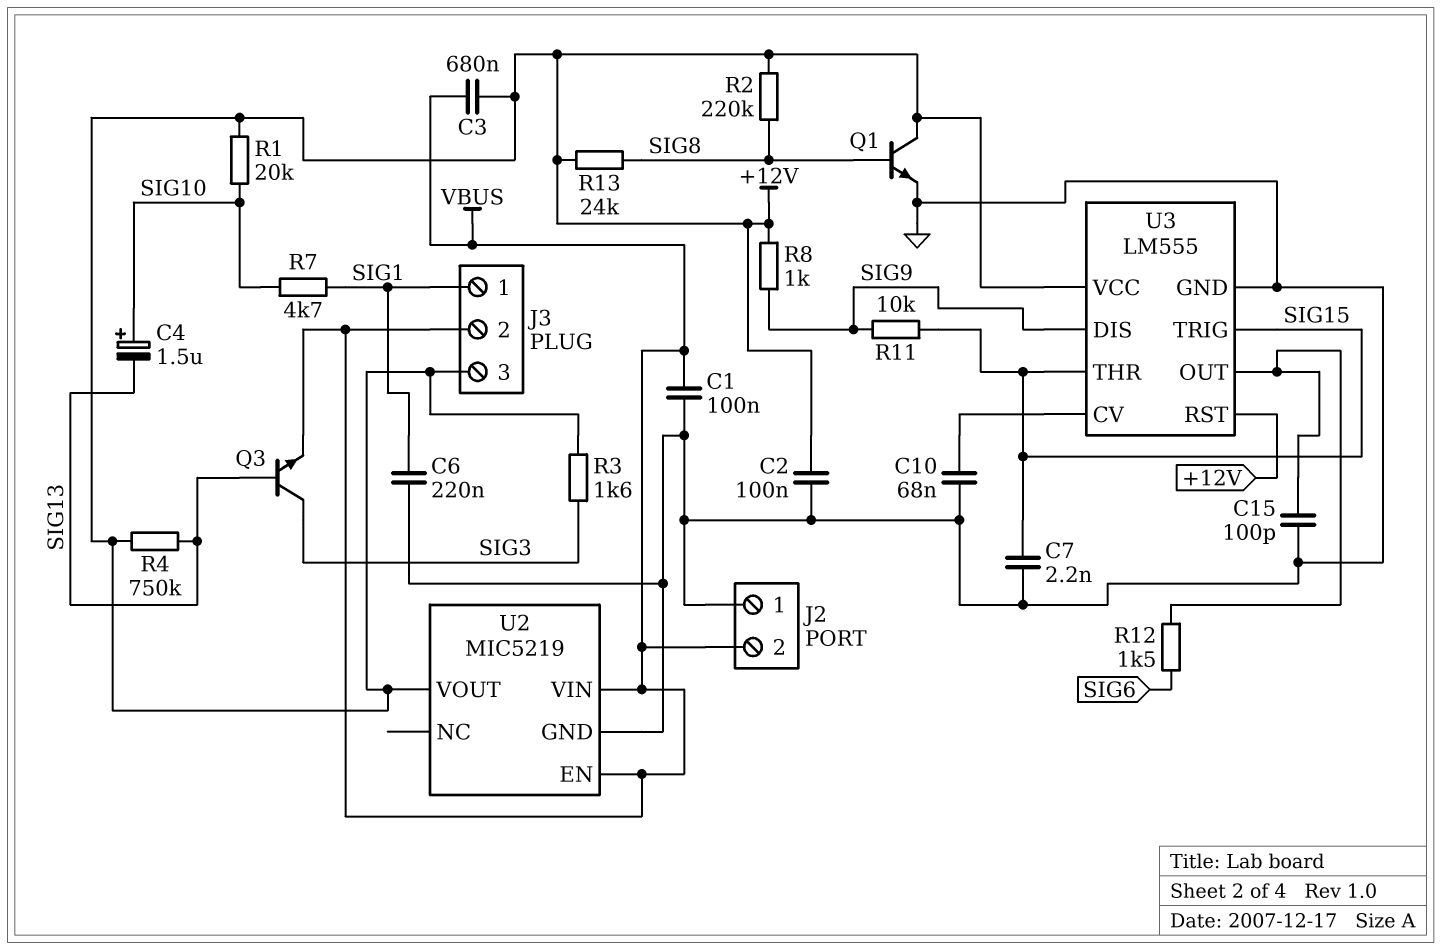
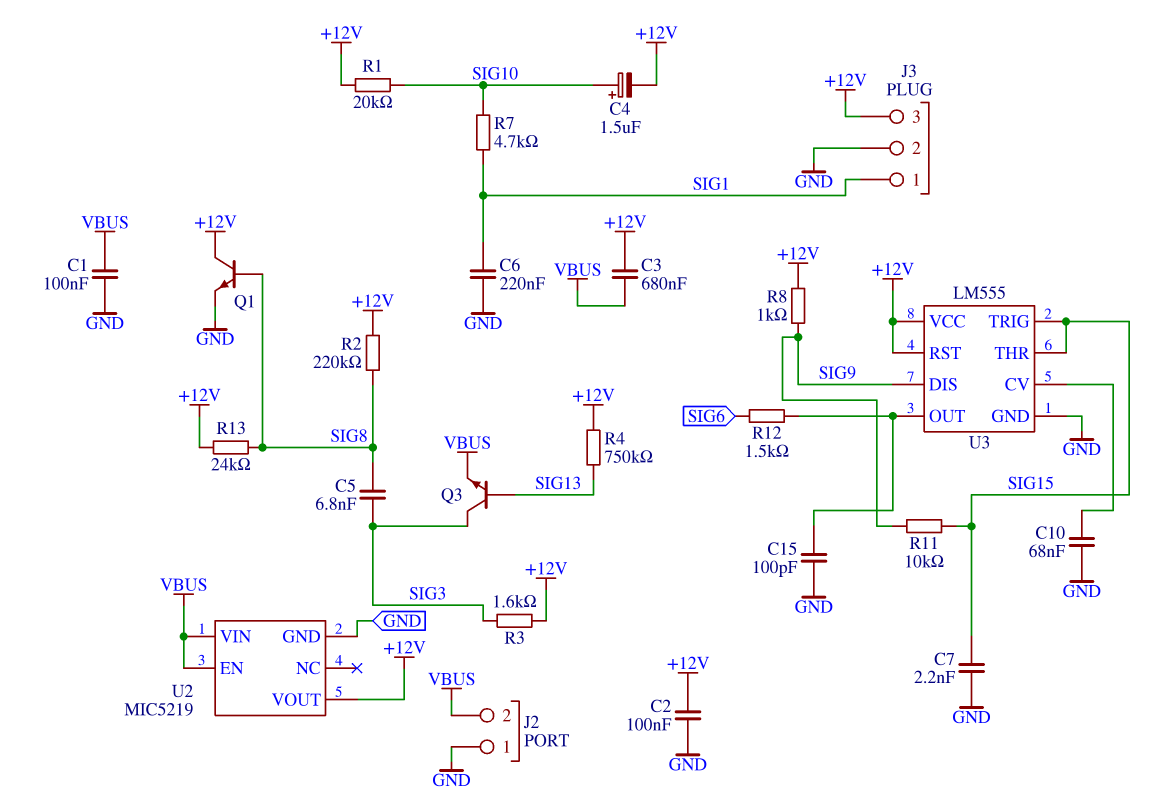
C4: 1.5uF (plus SIG10, minus SIG13) -> 1.5uF (plus SIG10, minus +12V)
C5: none -> 6.8nF (SIG3, SIG8)
J3 pin 2: VBUS -> GND

